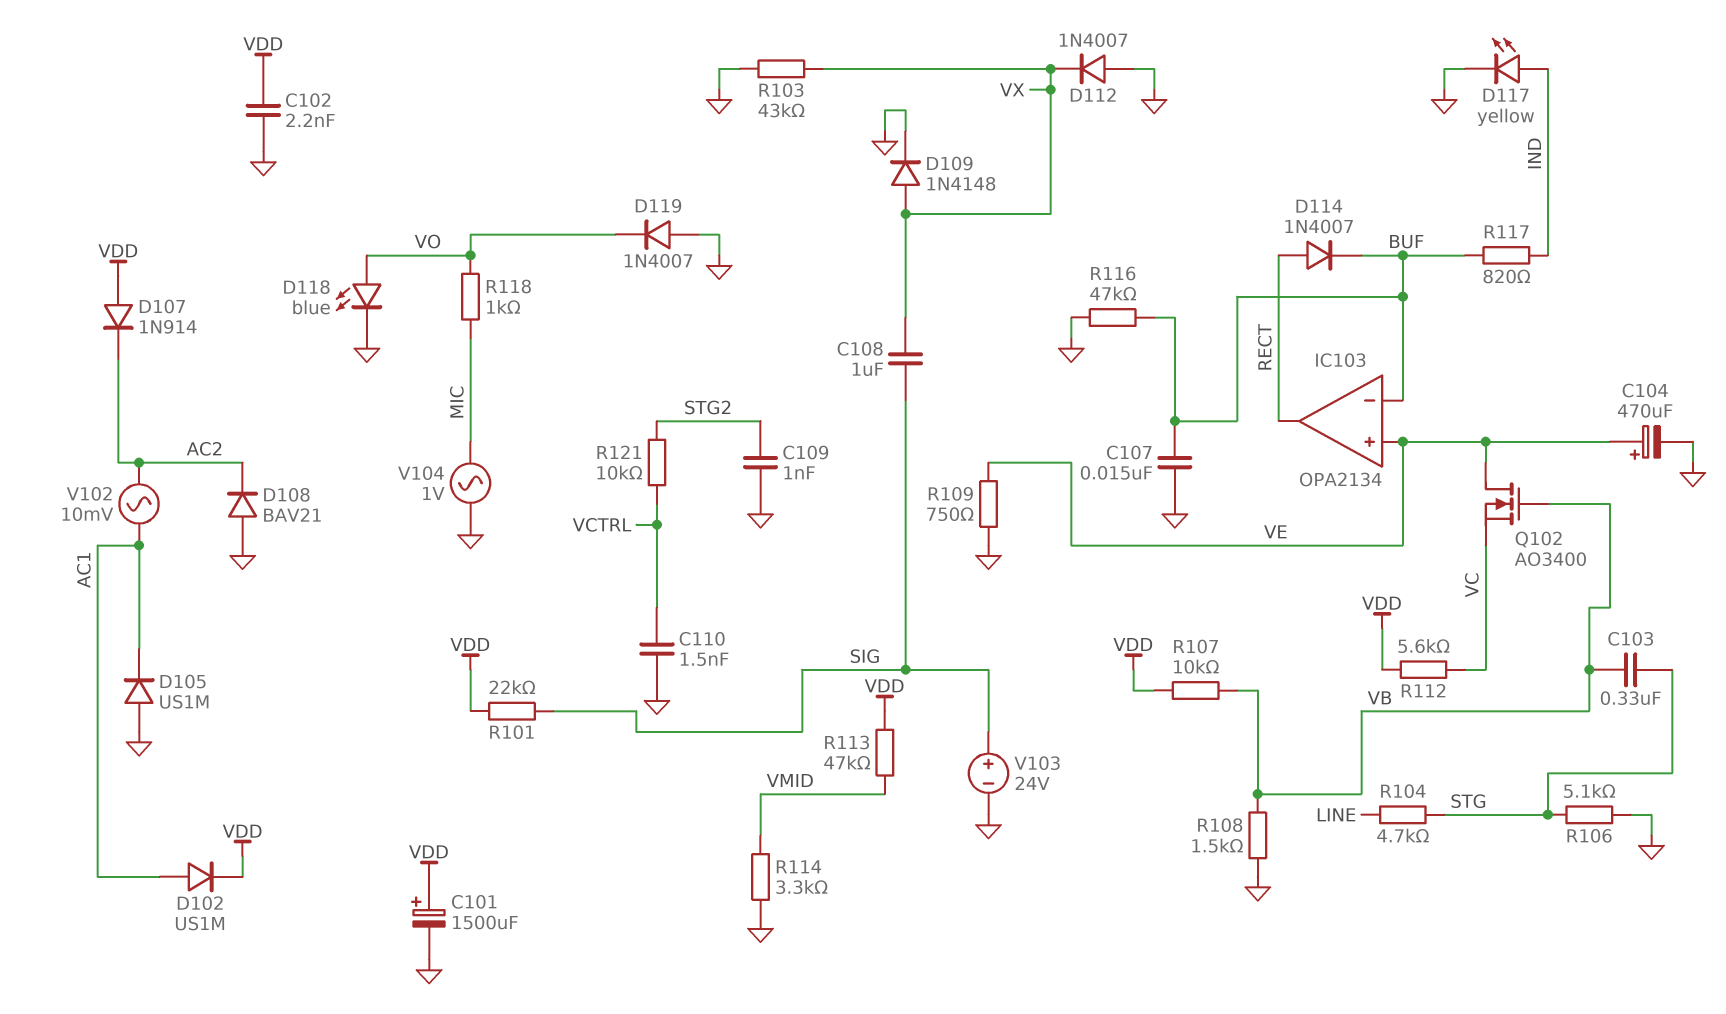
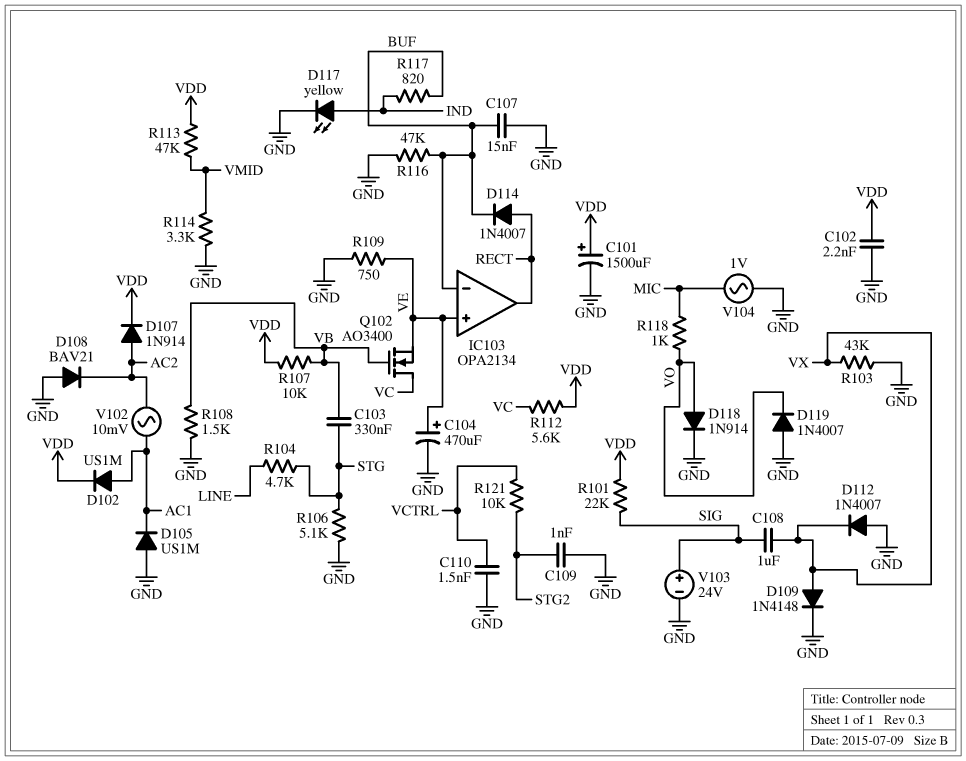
D107: diode 1N914 (A VDD, K AC2) -> diode 1N914 (A AC2, K VDD)
D118: LED blue (A VO, K GND) -> diode 1N914 (A VO, K GND)
Q102: NMOS AO3400 (G VB, D VE, S VC) -> NMOS AO3400 (G VB, D VC, S VE)

